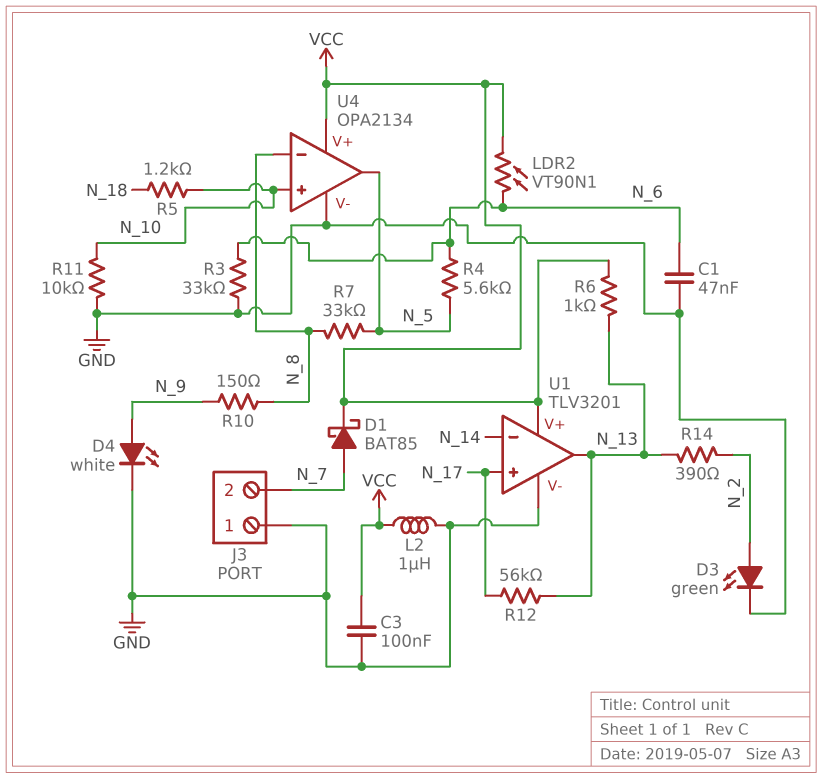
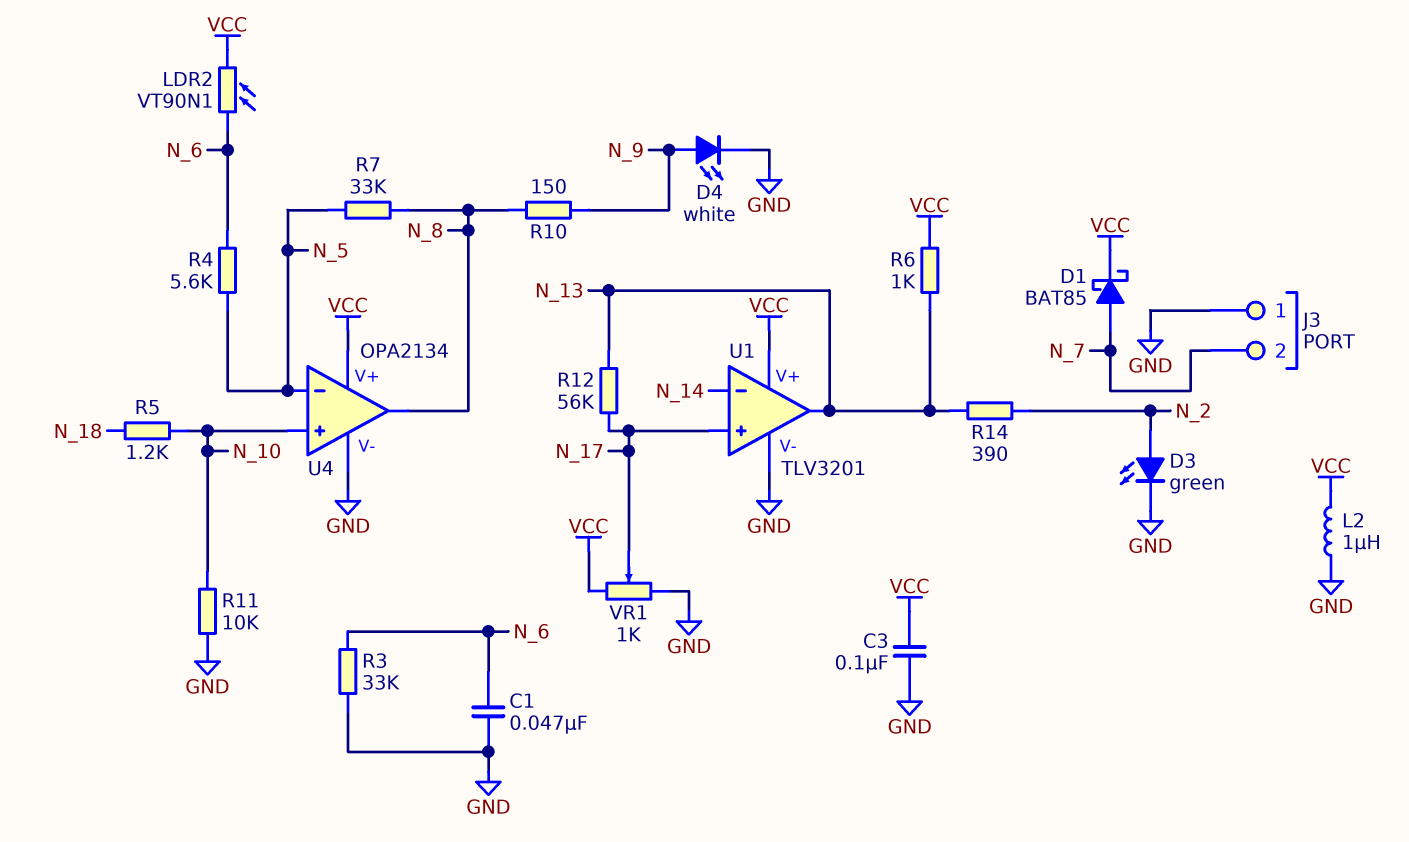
U4 pin in-: N_8 -> N_5
U4 pin out: N_5 -> N_8
VR1: none -> 1k (GND, VCC, wiper N_17)

